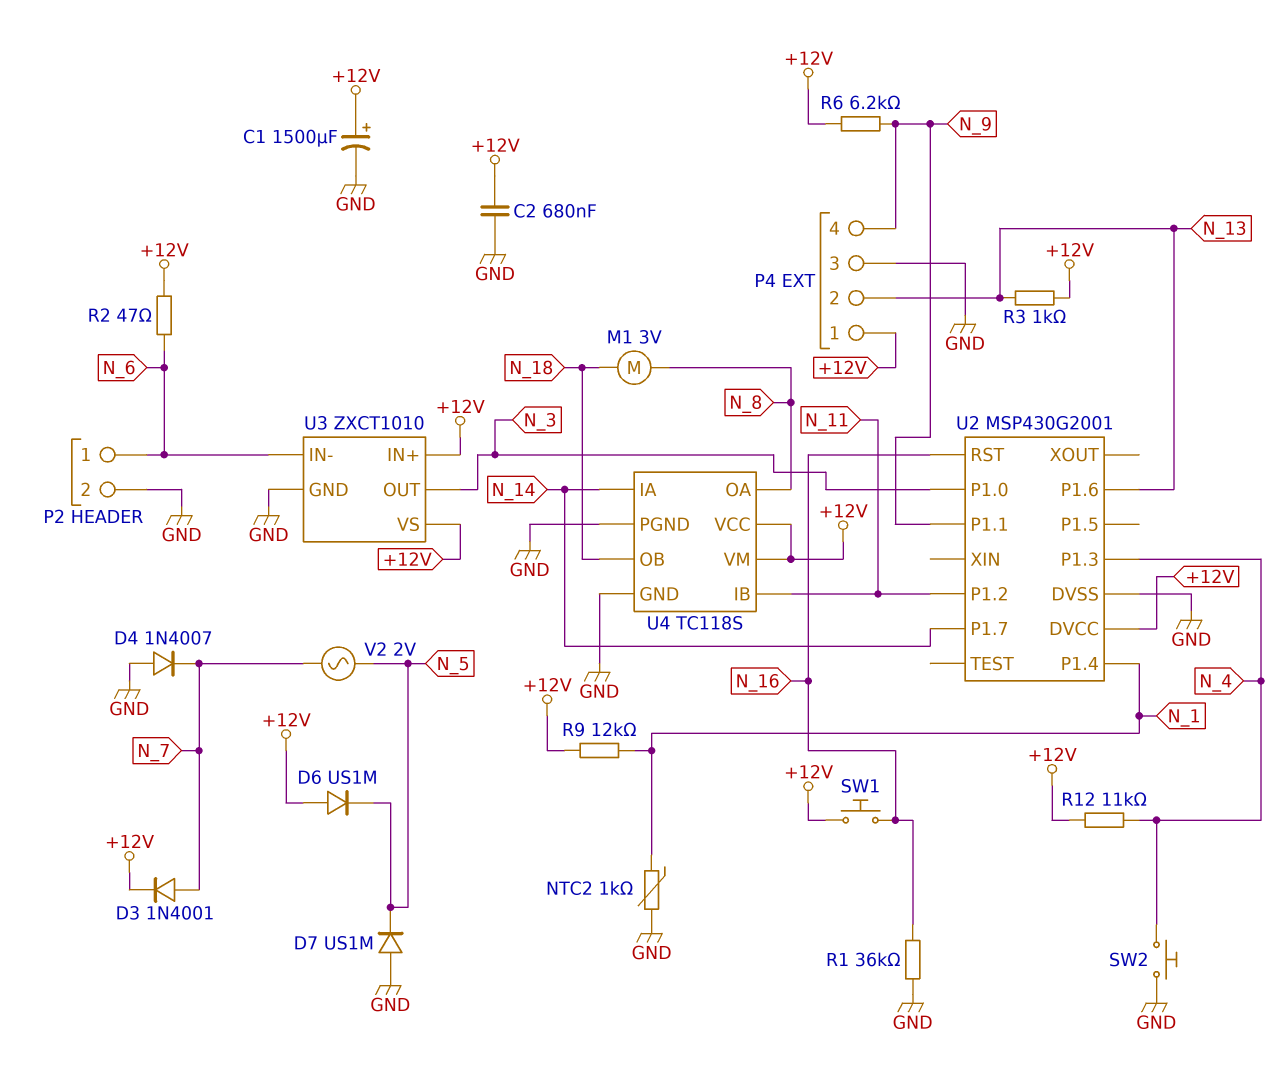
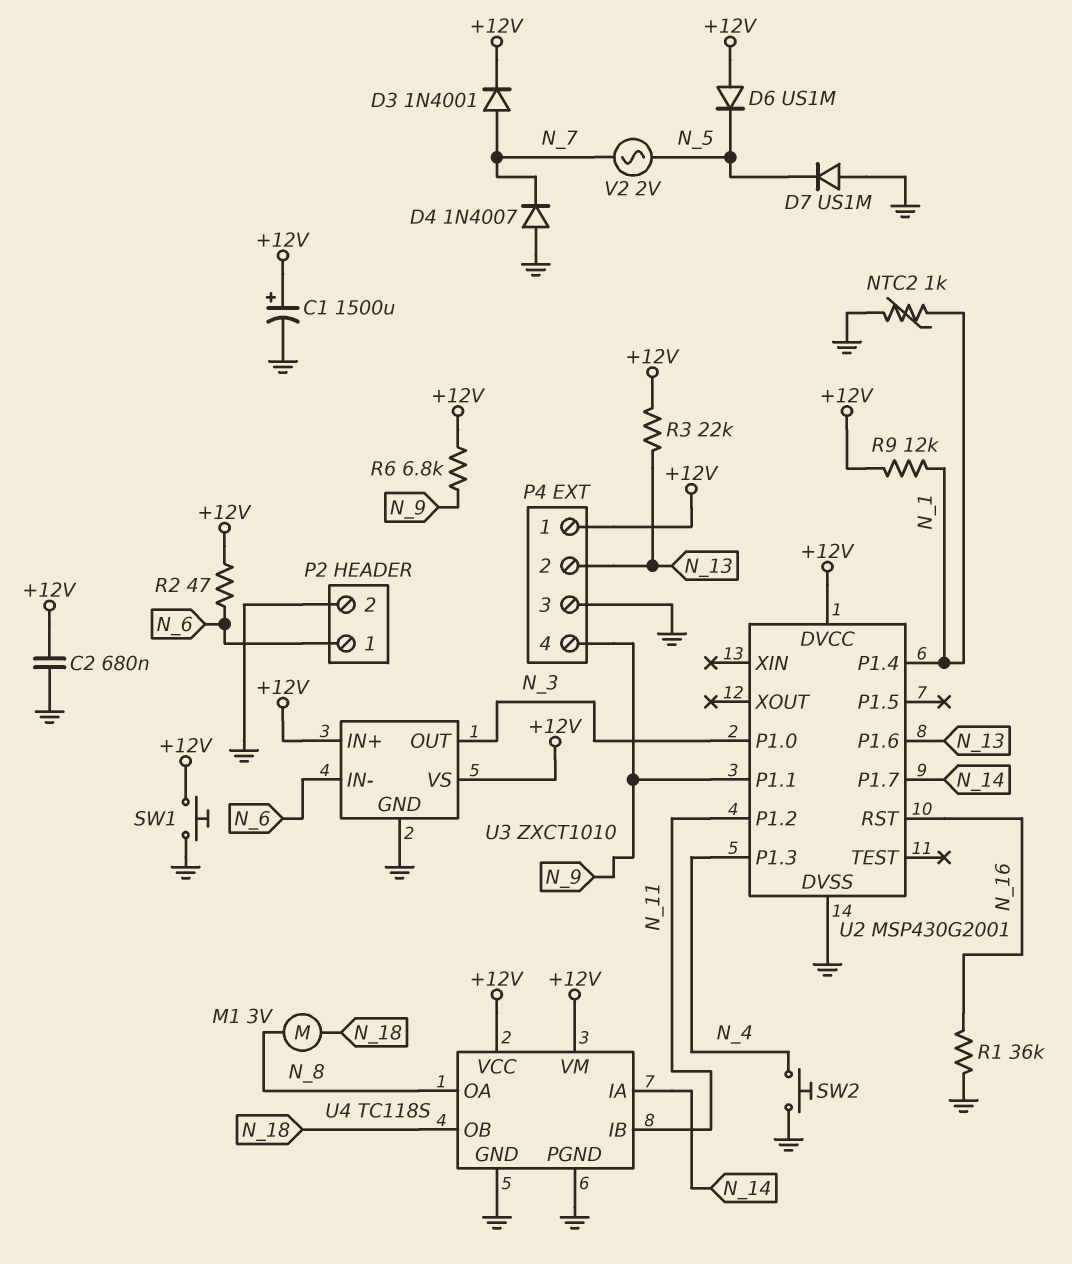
R3: 1k (+12V, N_13) -> 22k (+12V, N_13)
R6: 6.2k (+12V, N_9) -> 6.8k (+12V, N_9)
R12: 11k (+12V, N_4) -> none
SW1: button (+12V, N_16) -> button (+12V, GND)

